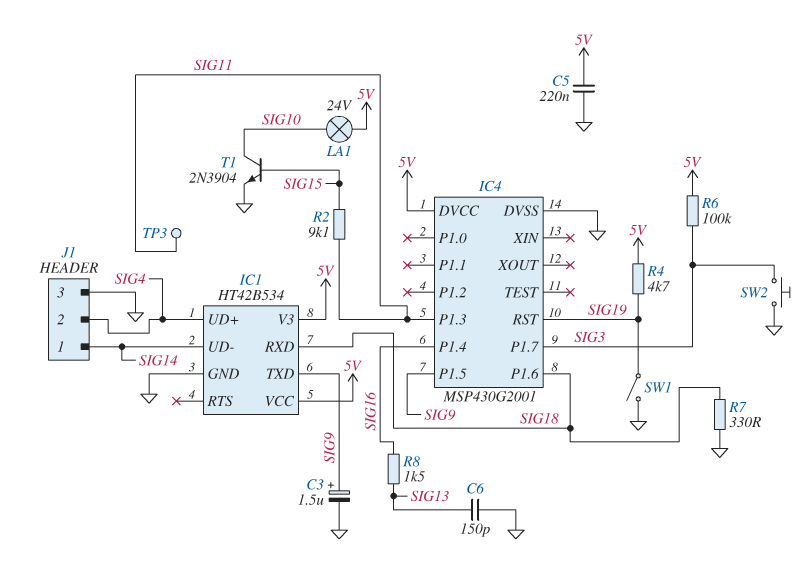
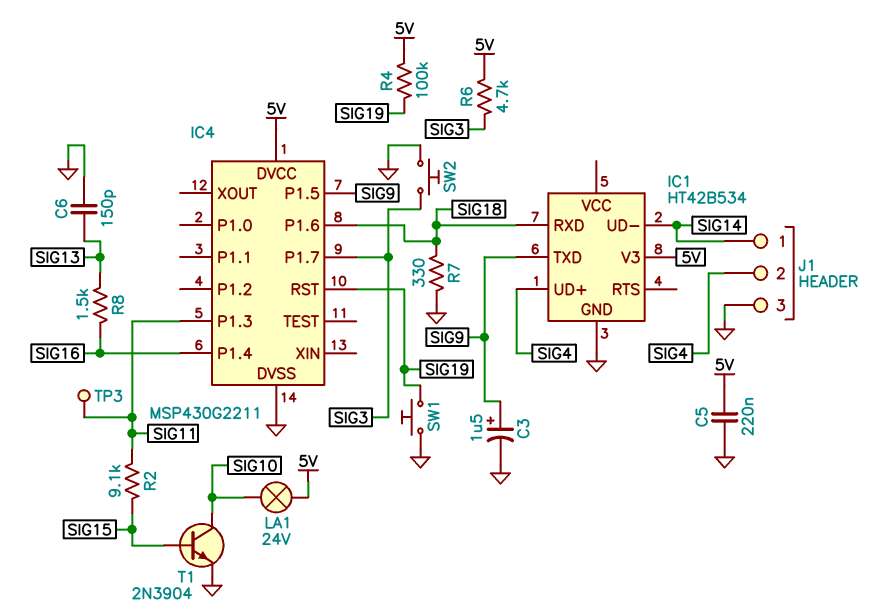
IC1 pin VCC: 5V -> none
IC4: MSP430G2001 -> MSP430G2211
R4: 4.7k (5V, SIG19) -> 100k (5V, SIG19)
R6: 100k (5V, SIG3) -> 4.7k (5V, SIG3)
SW1: switch (GND, SIG19) -> button (GND, SIG19)

